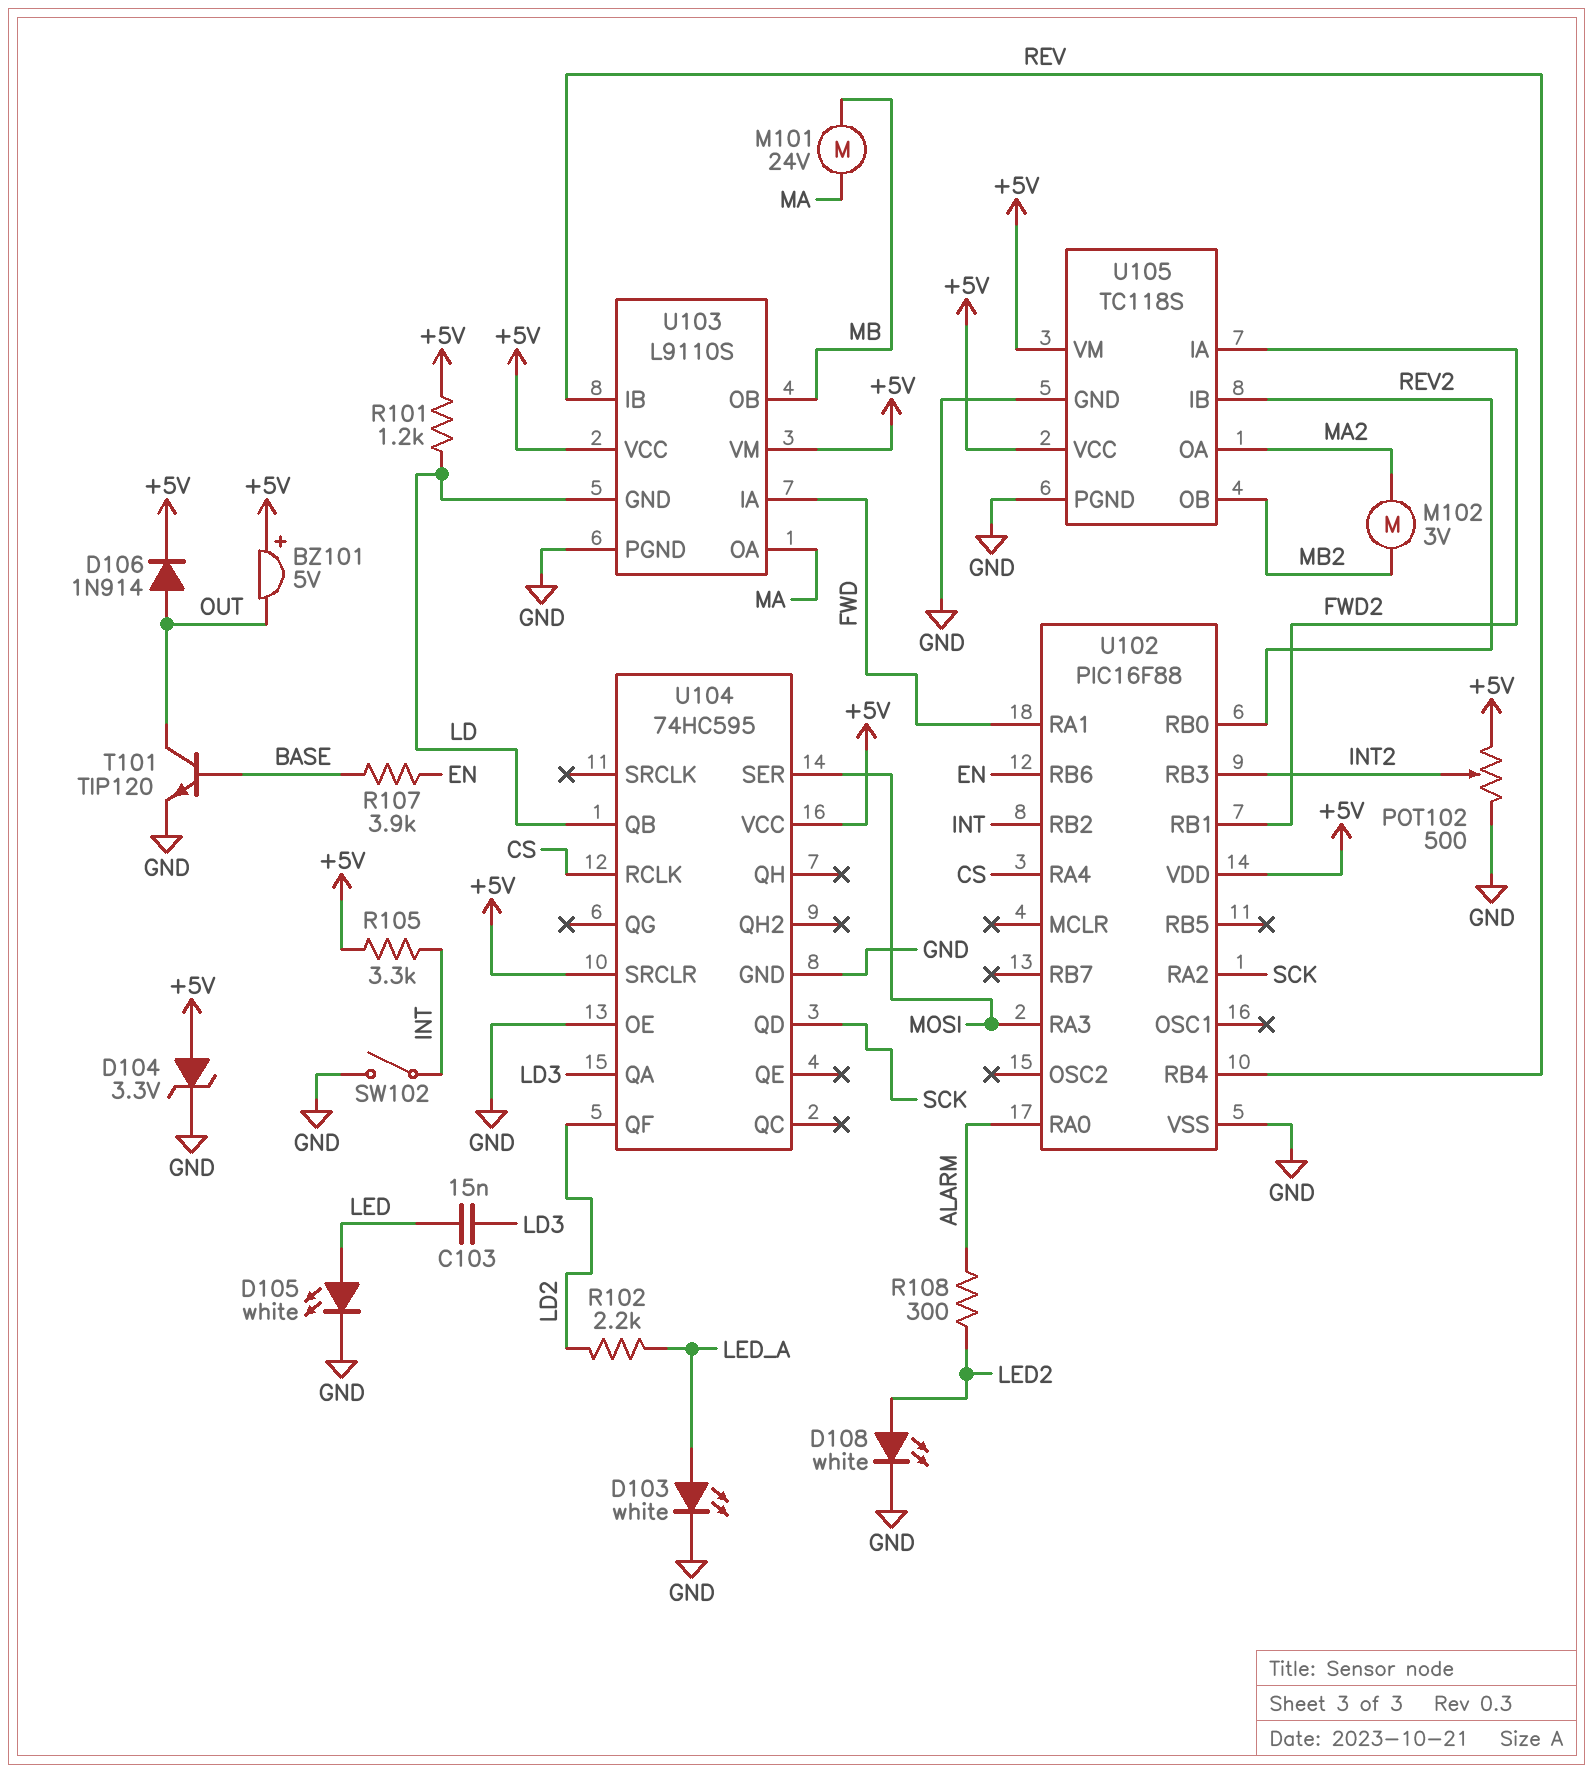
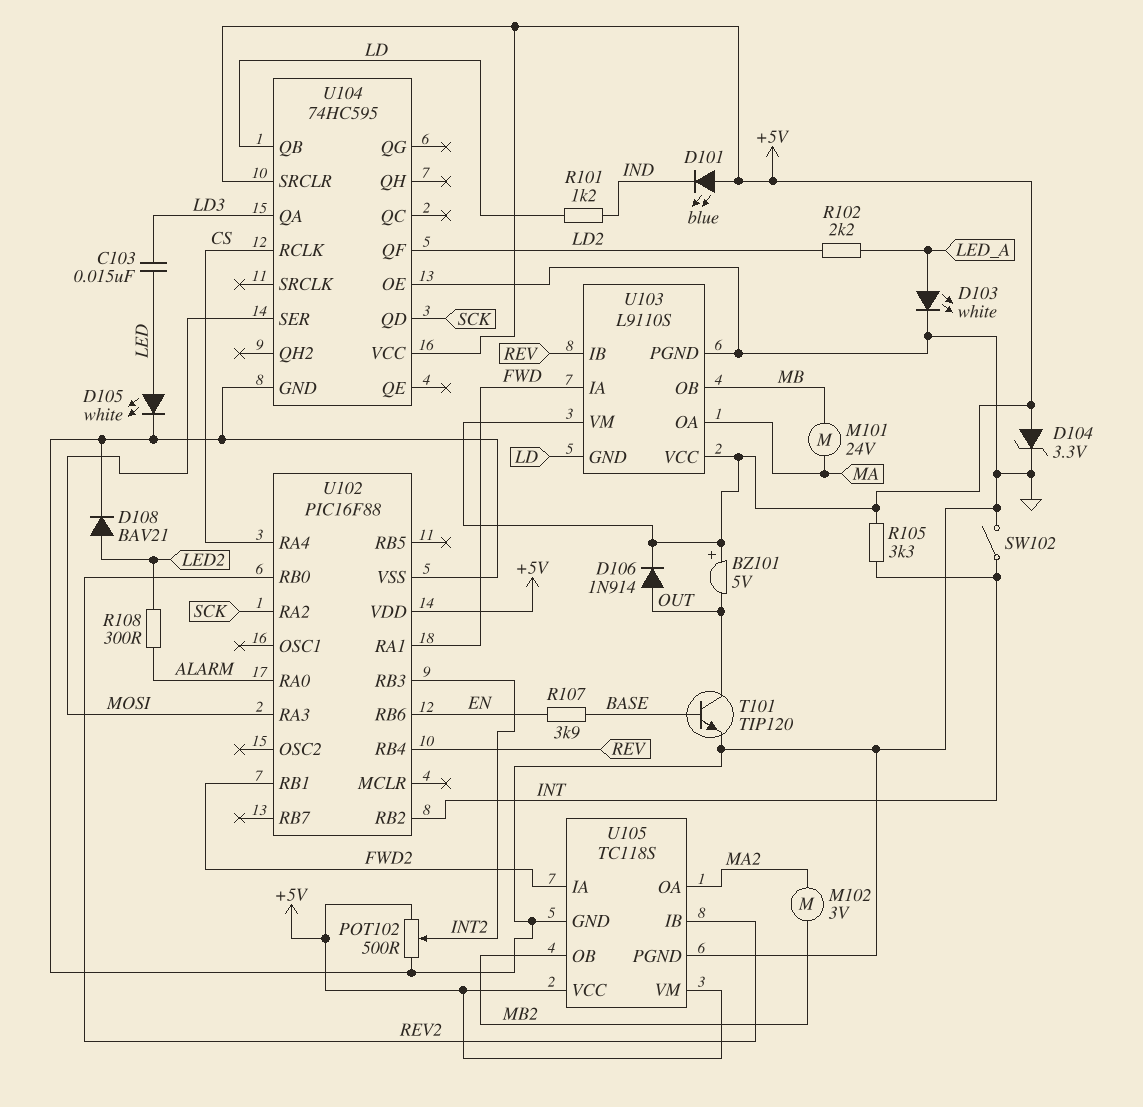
D101: none -> LED blue (A +5V, K IND)
D108: LED white (A LED2, K GND) -> diode BAV21 (A LED2, K GND)
R101: 1.2k (+5V, LD) -> 1.2k (IND, LD)

